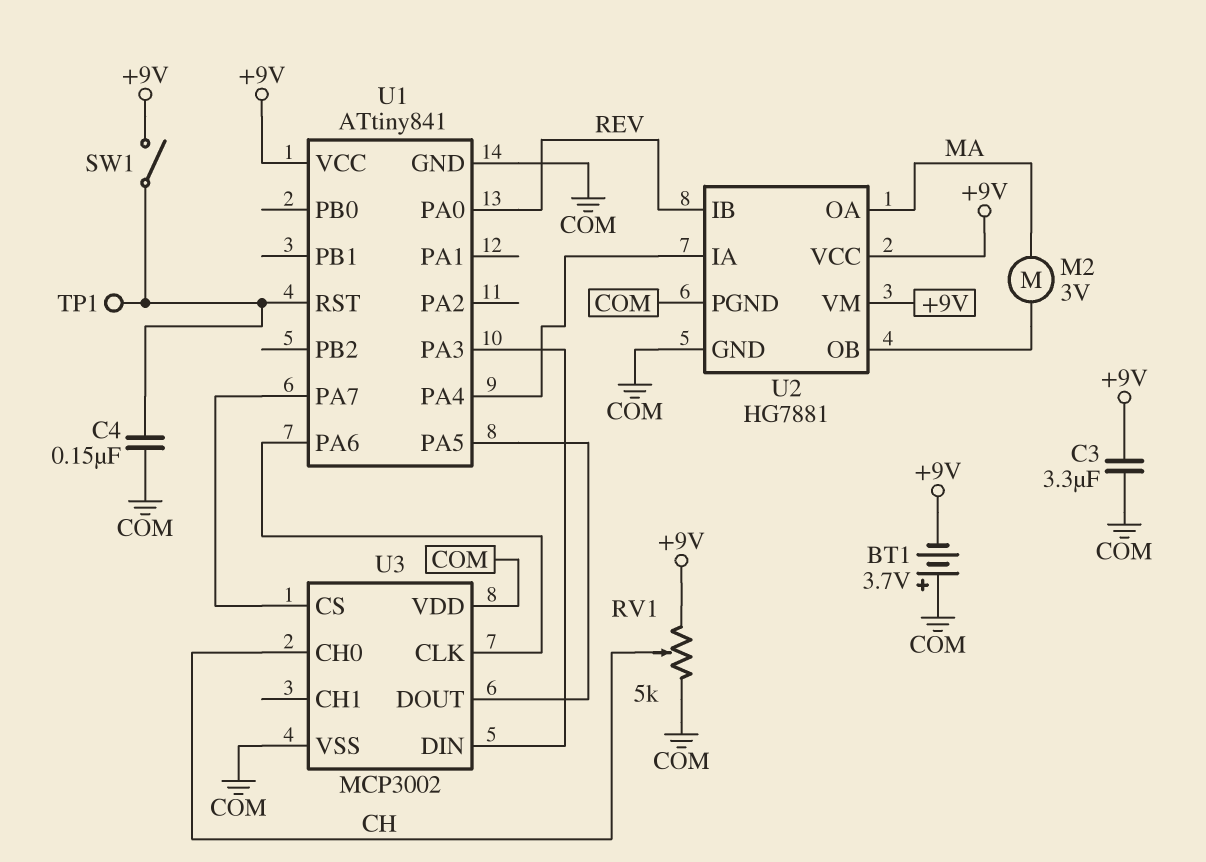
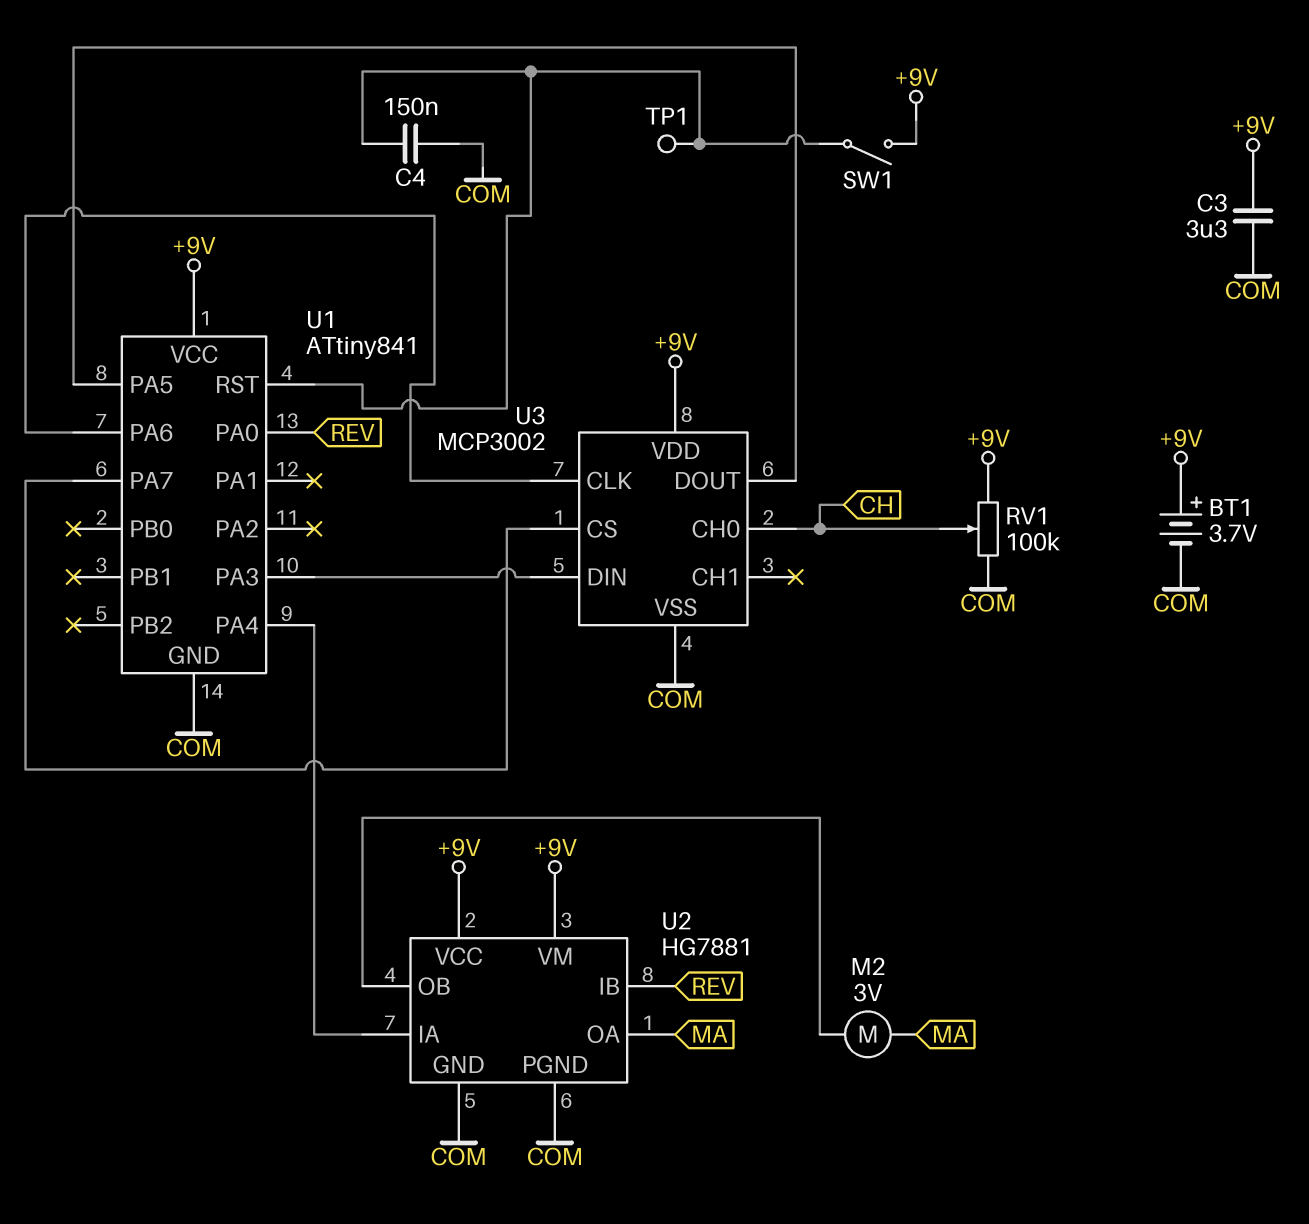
BT1: 3.7V (plus COM, minus +9V) -> 3.7V (plus +9V, minus COM)
RV1: 5k (+9V, COM, wiper CH) -> 100k (+9V, COM, wiper CH)
U3 pin VDD: COM -> +9V

